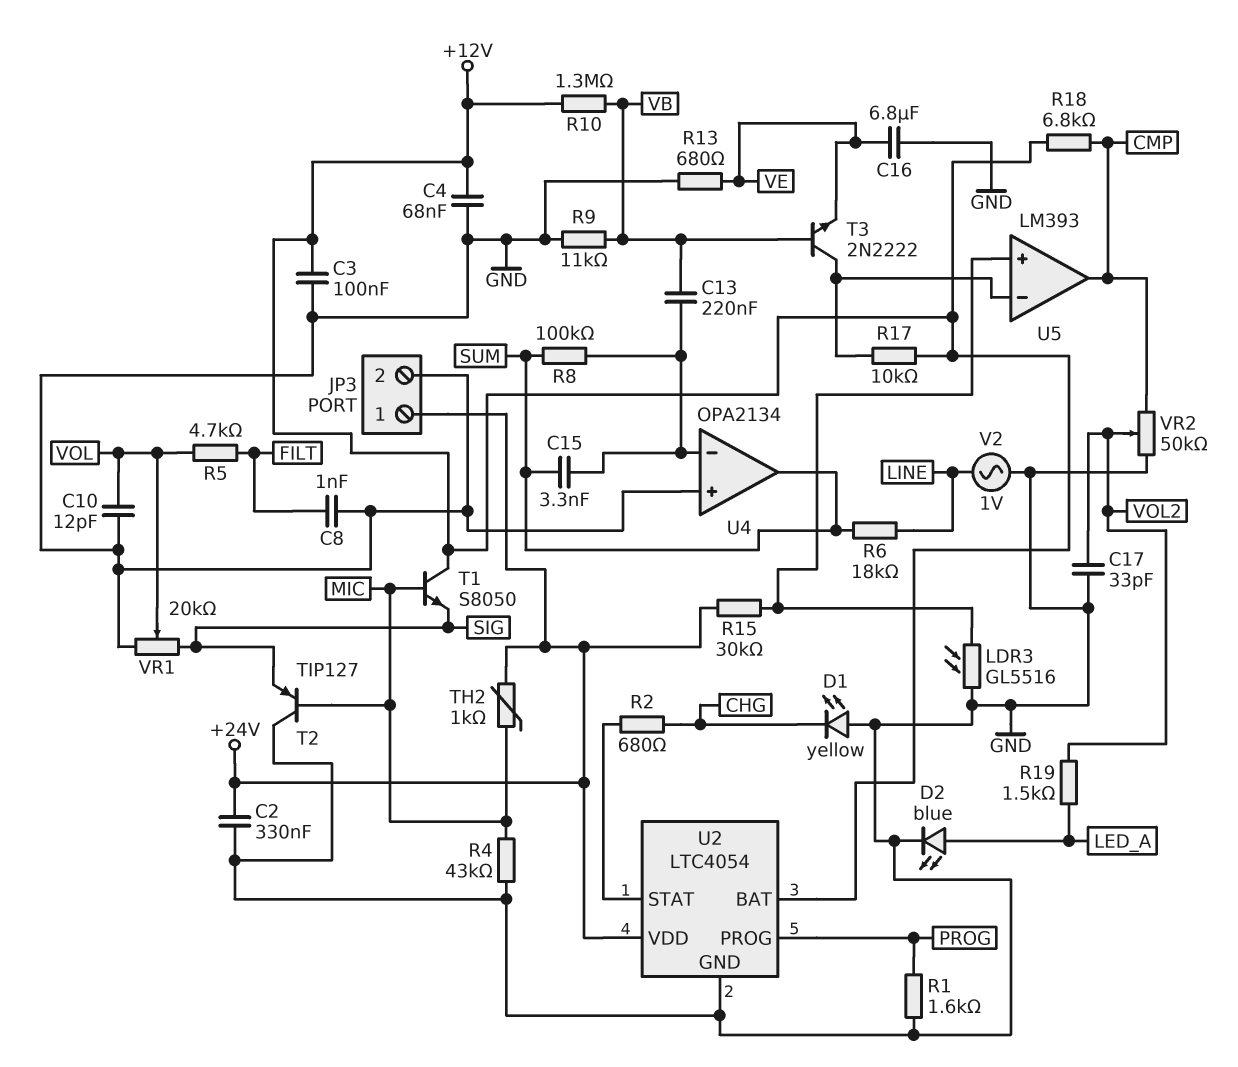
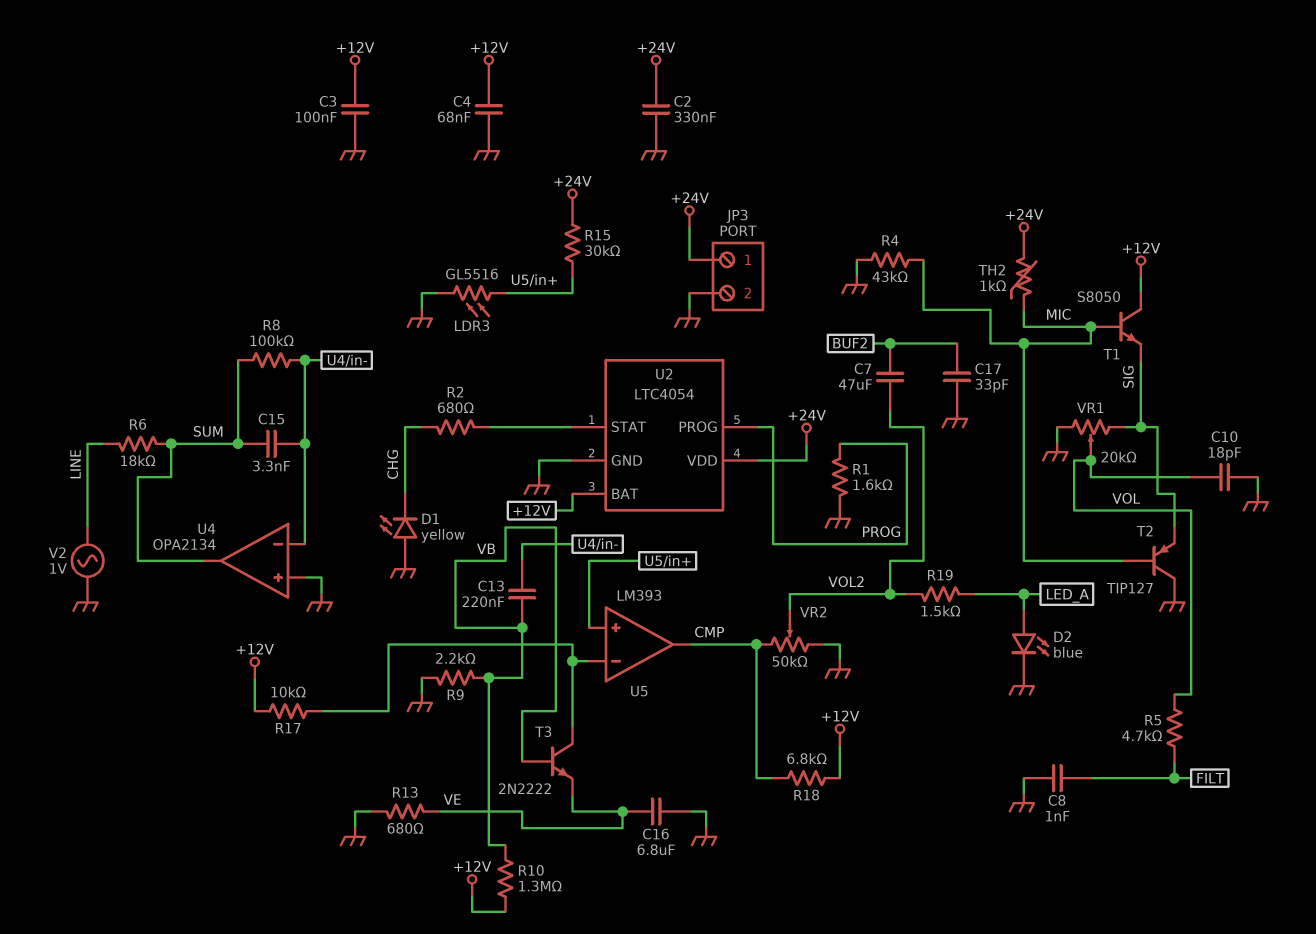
C7: none -> 47uF (BUF2, VOL2)
C10: 12pF (GND, VOL) -> 18pF (GND, VOL)
C17: 33pF (GND, VOL2) -> 33pF (BUF2, GND)
R9: 11k (GND, VB) -> 2.2k (GND, VB)

